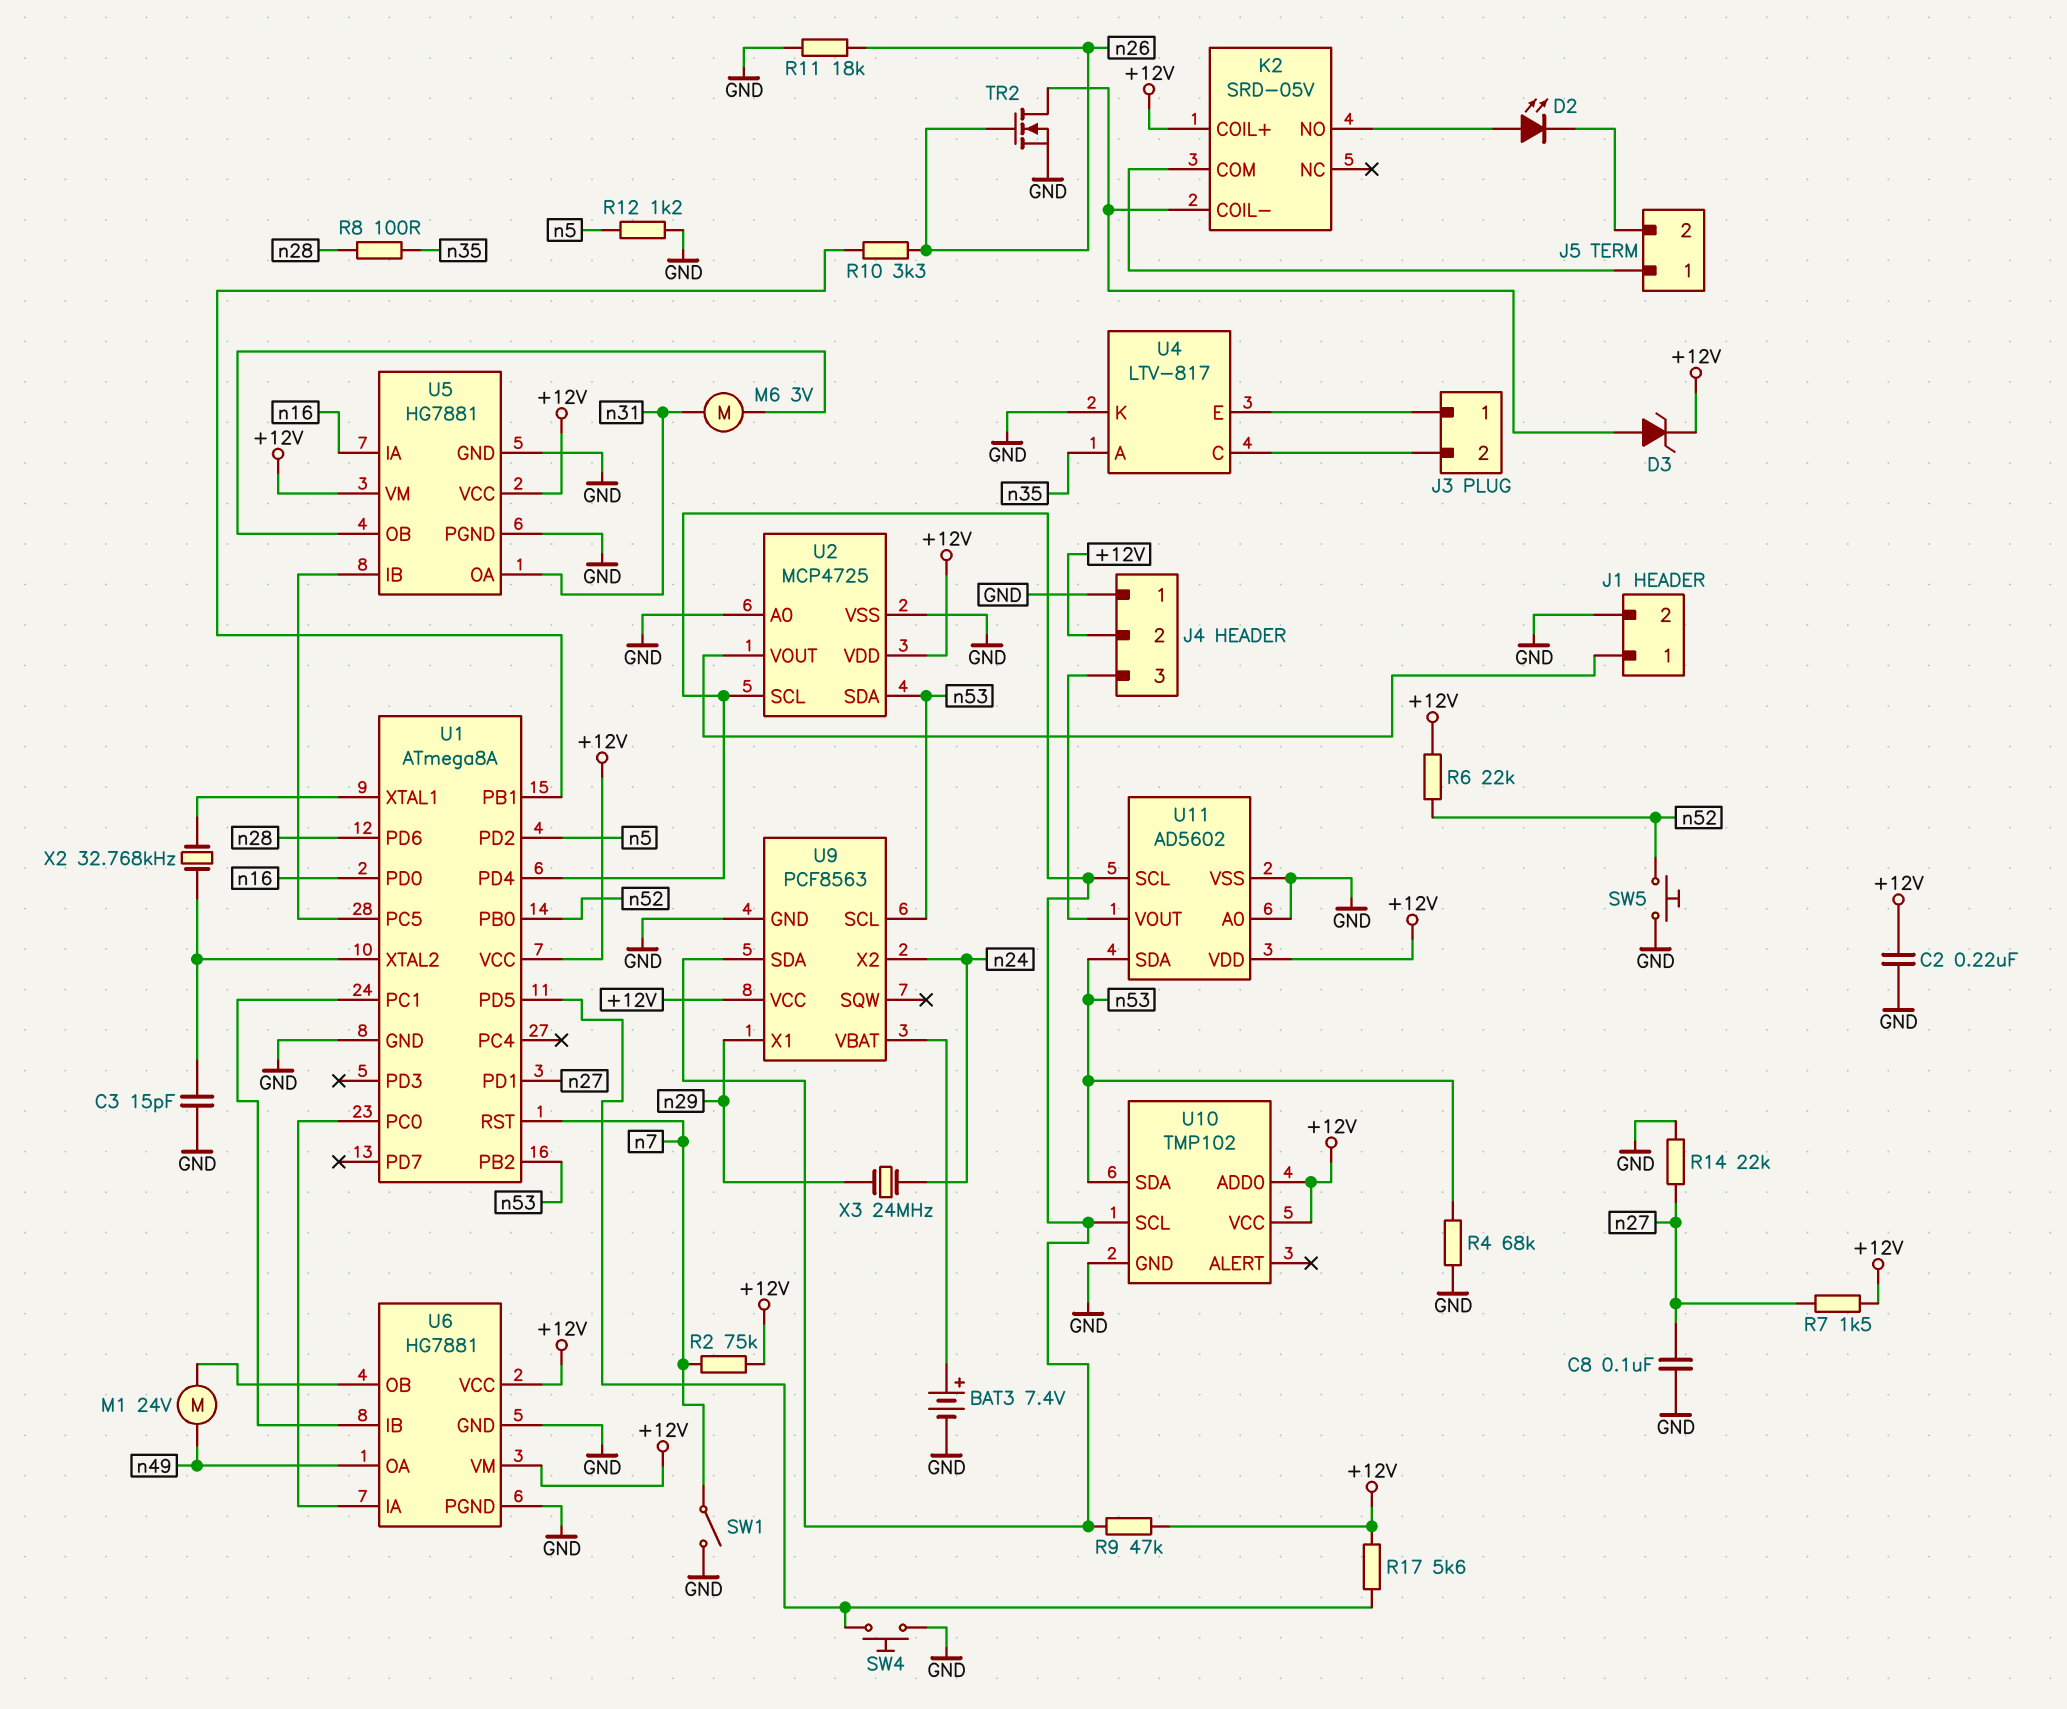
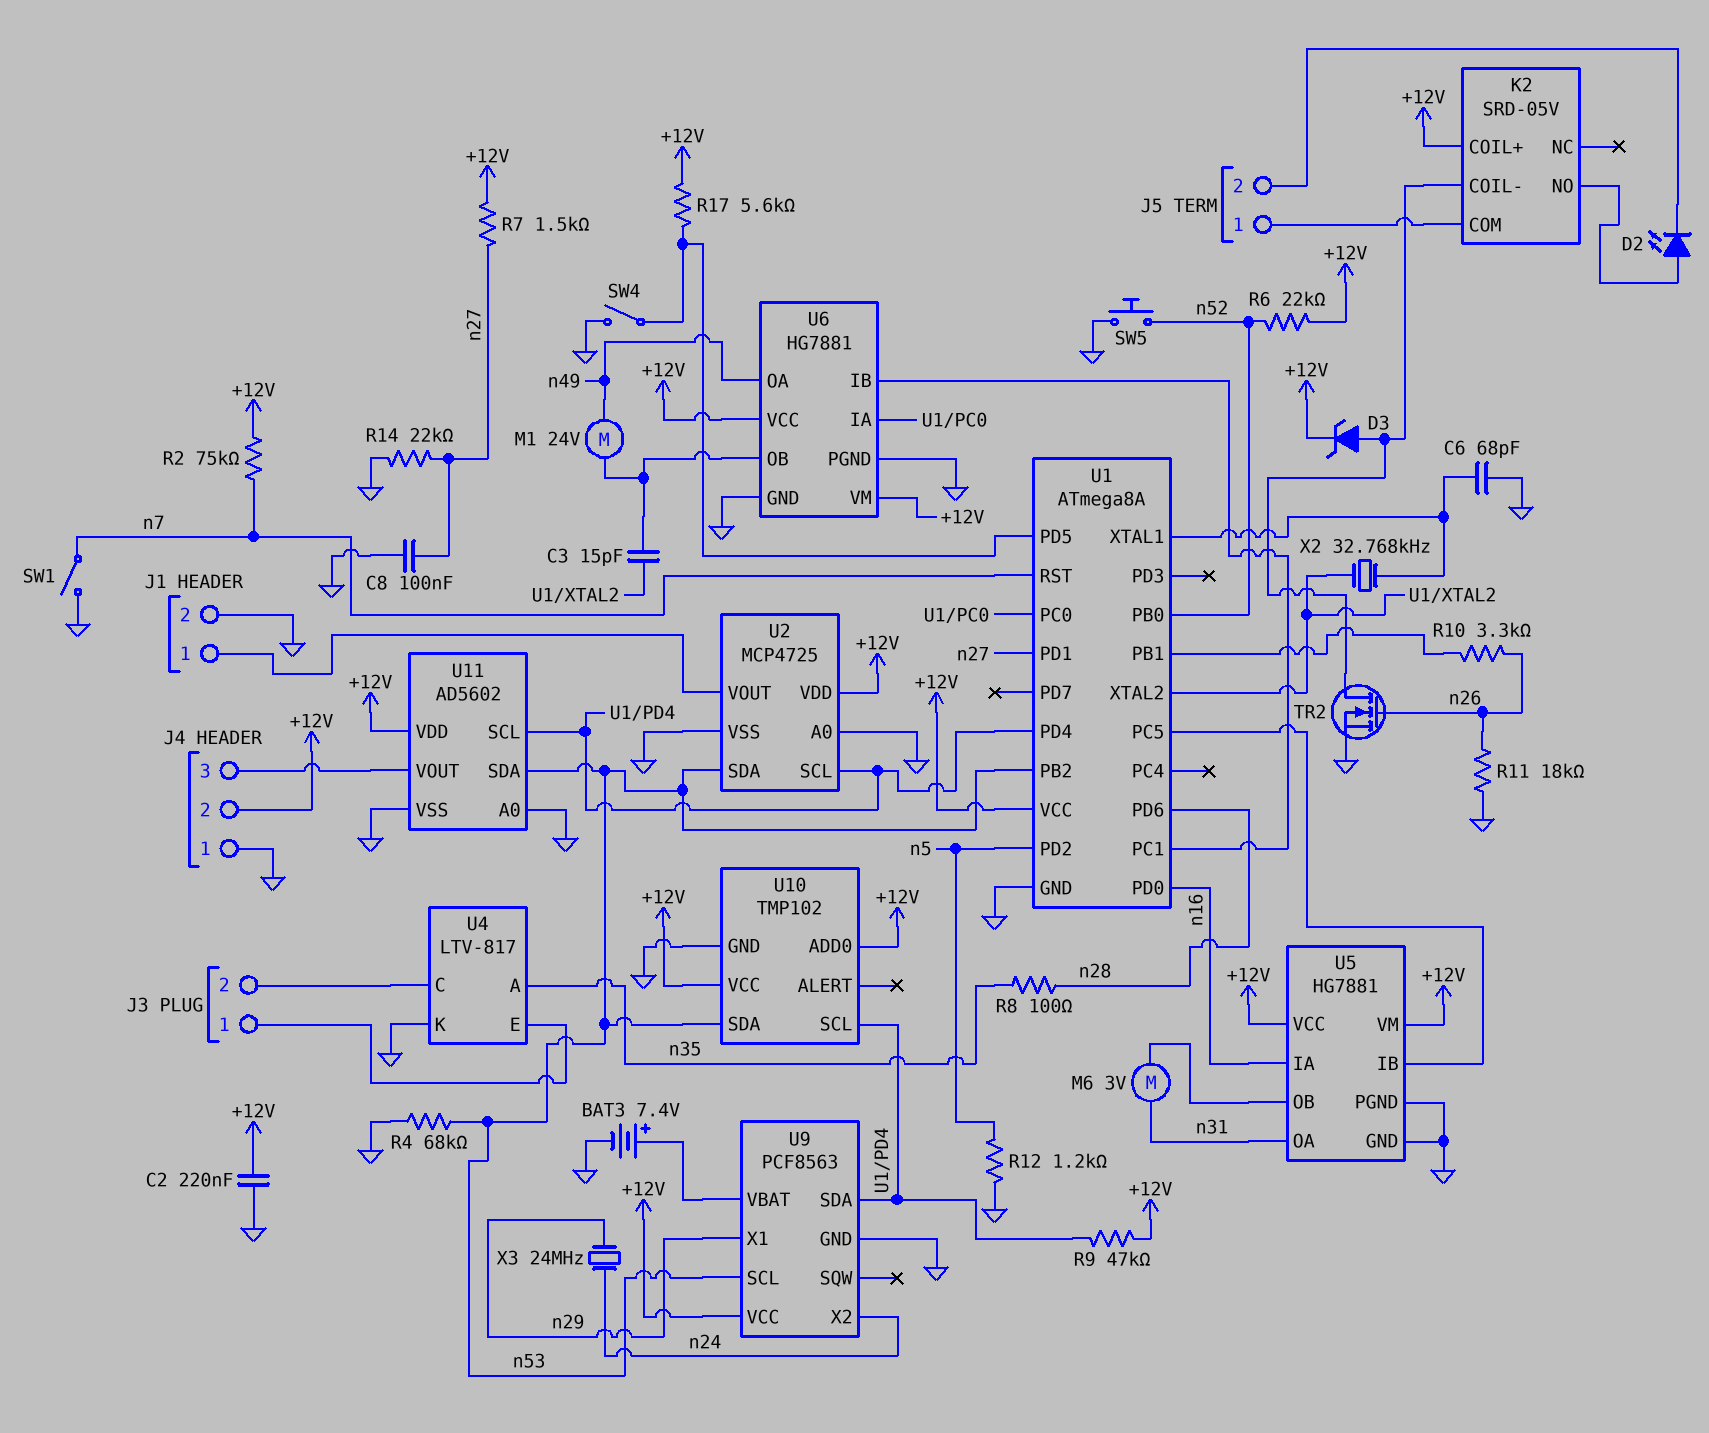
C3: 15pF (GND, U1/XTAL2) -> 15pF (U1/XTAL2, U6/OB)
C6: none -> 68pF (GND, U1/XTAL1)
SW4: button (GND, U1/PD5) -> switch (GND, U1/PD5)

